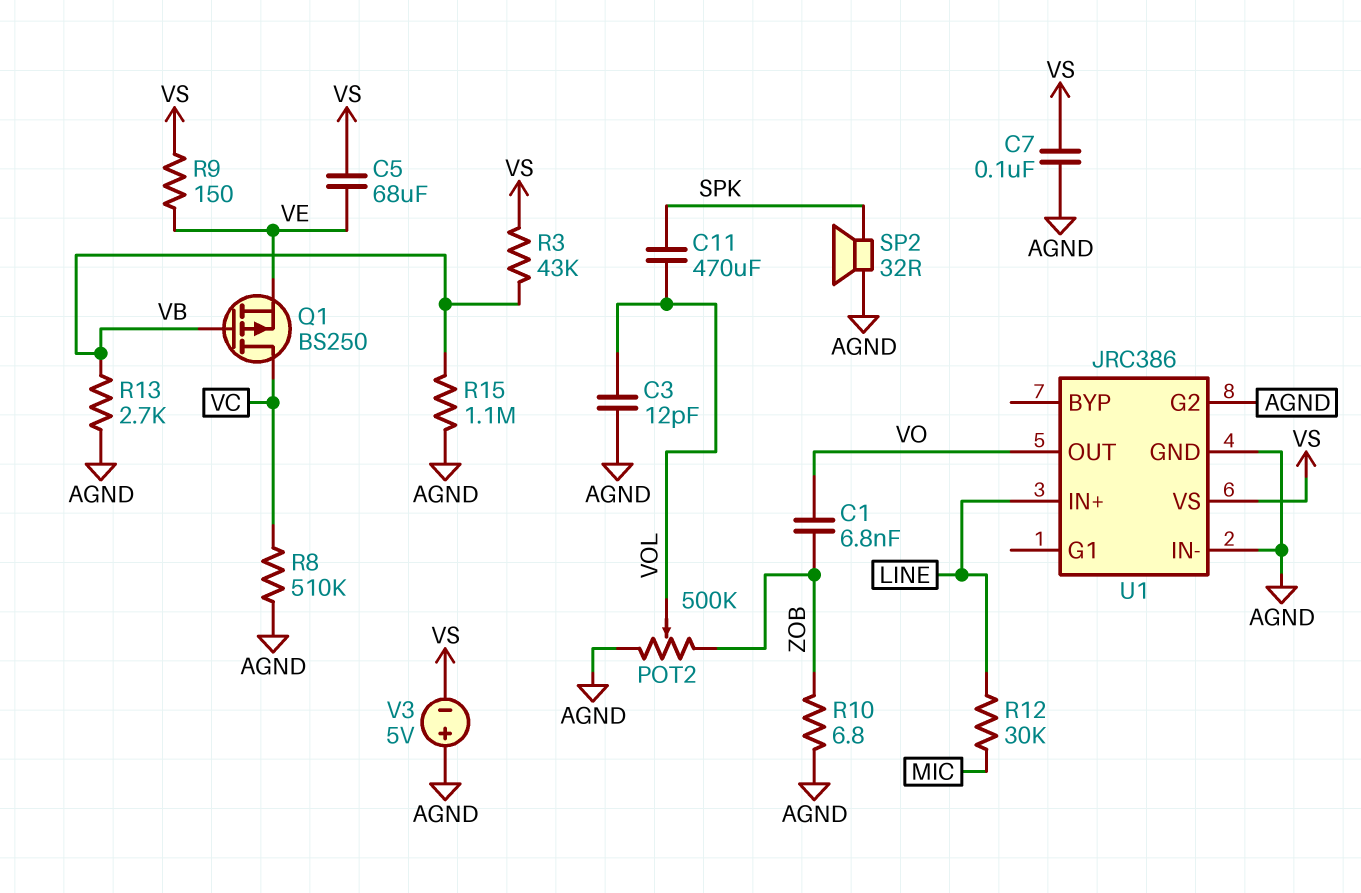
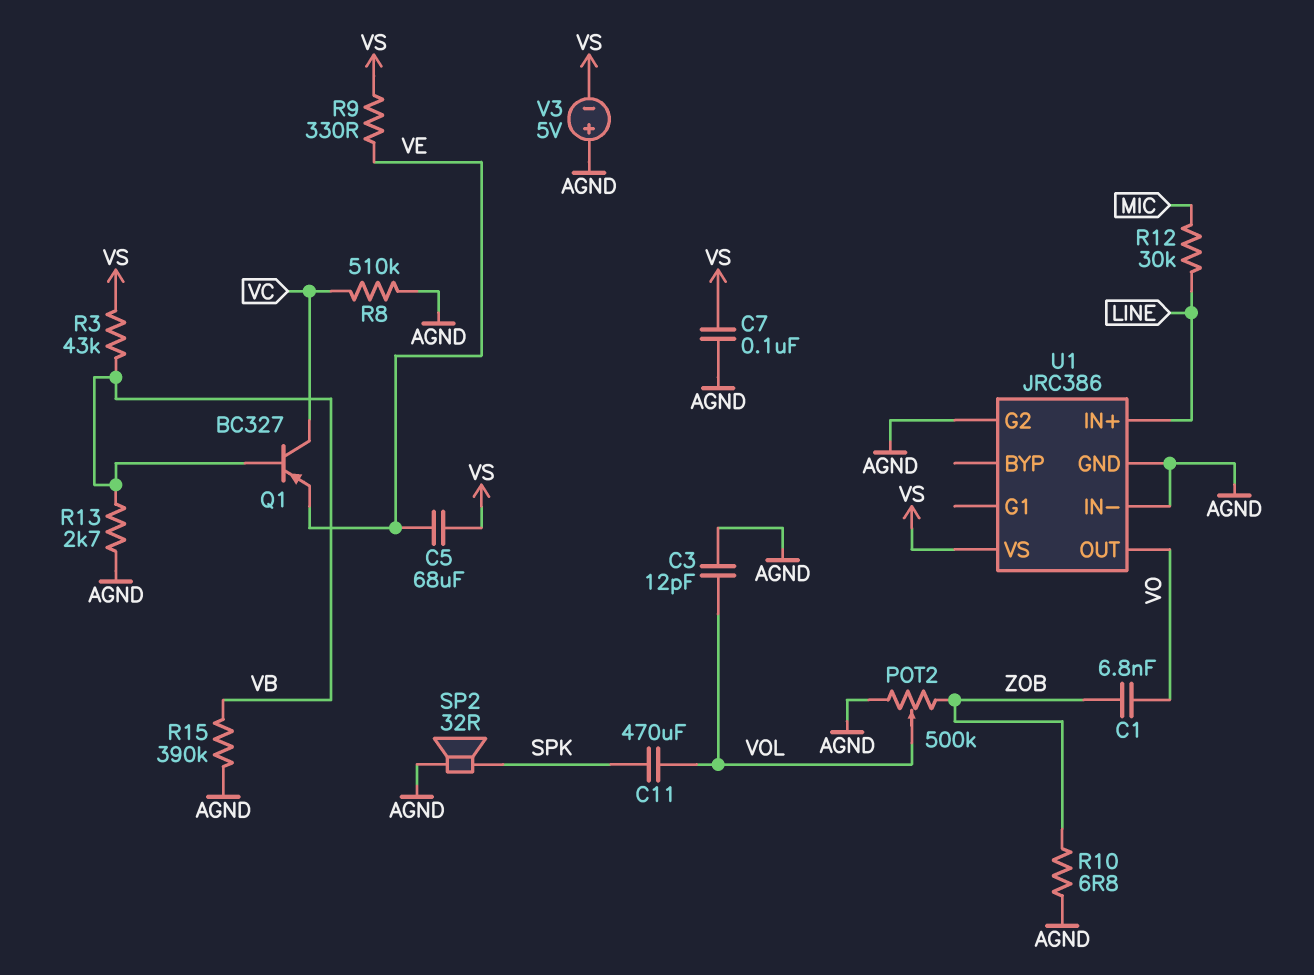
Q1: PMOS BS250 (G VB, D VC, S VE) -> PNP BC327 (B VB, C VC, E VE)
R9: 150 (VE, VS) -> 330 (VE, VS)
R15: 1.1M (AGND, VB) -> 390k (AGND, VB)

